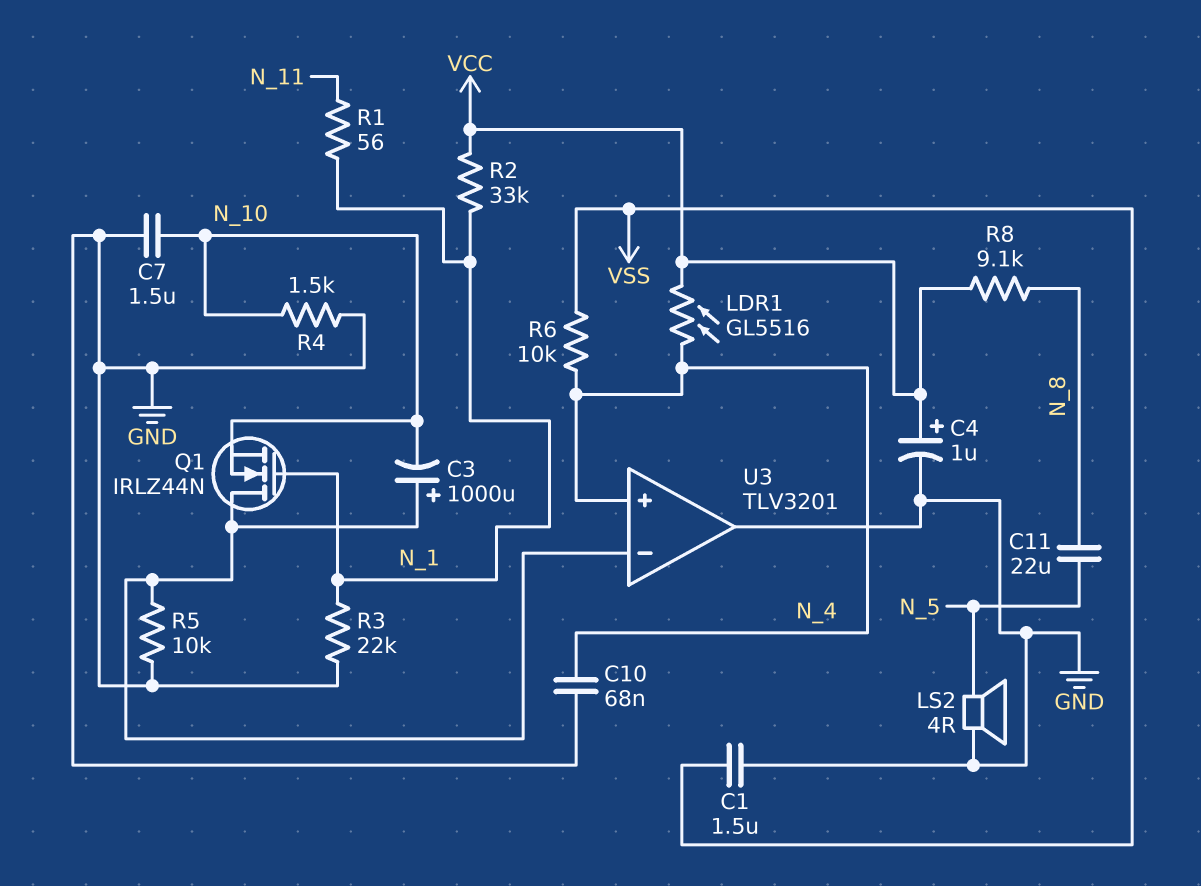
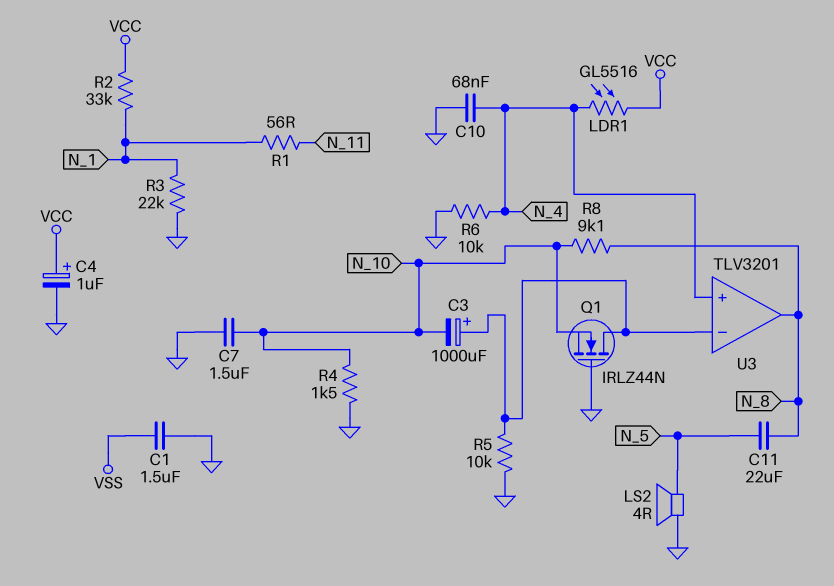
Q1: NMOS IRLZ44N (G N_1, D U3/in-, S N_10) -> NMOS IRLZ44N (G GND, D U3/in-, S N_10)
R6: 10k (N_4, VSS) -> 10k (GND, N_4)
R8: 9.1k (N_8, VCC) -> 9.1k (N_8, N_10)
U3 pin out: GND -> N_8

